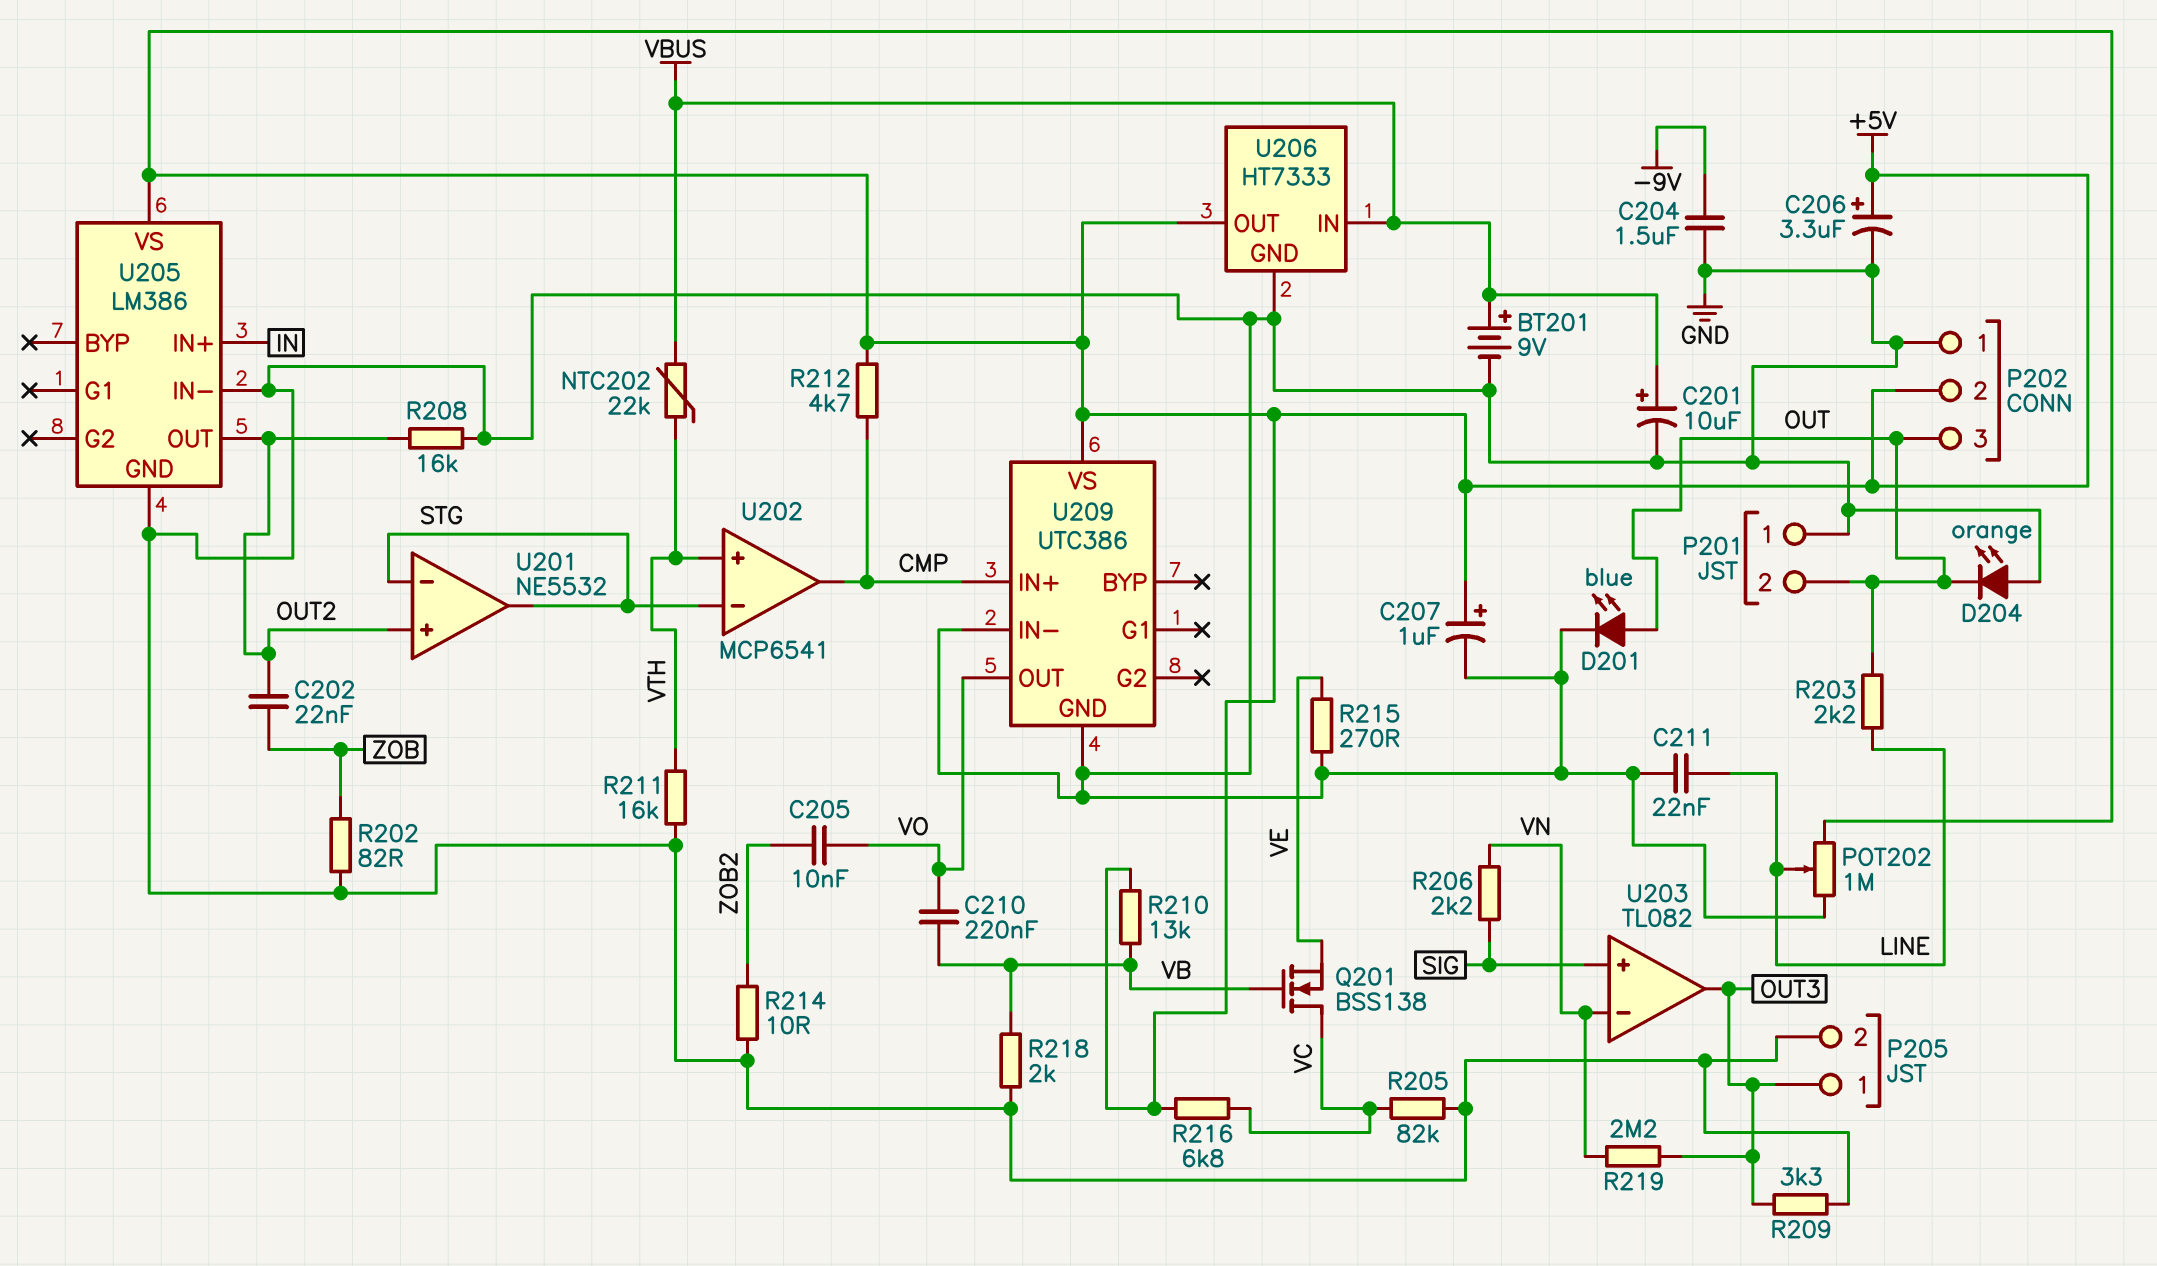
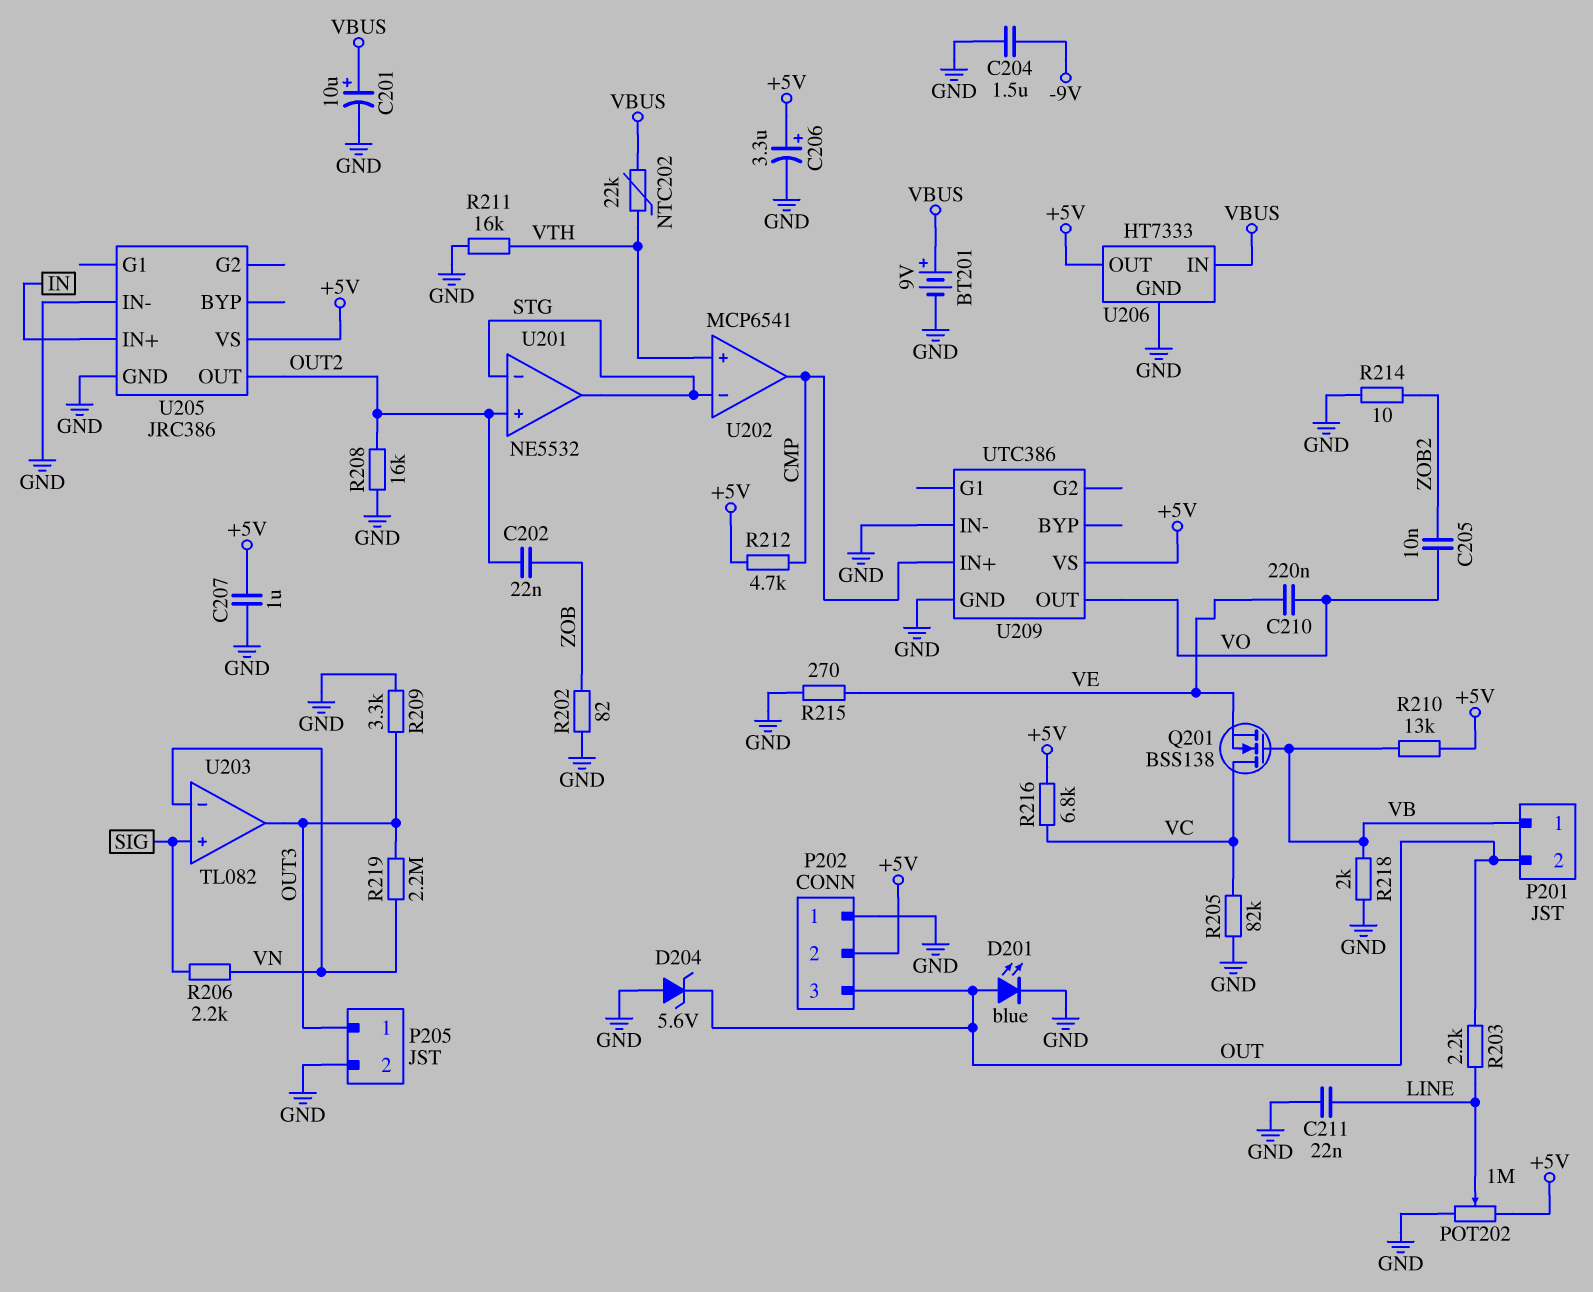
C207: 1uF (plus +5V, minus GND) -> 1uF (+5V, GND)
C210: 220nF (VB, VO) -> 220nF (VE, VO)
D204: LED orange (A GND, K OUT) -> zener 5.6V (A GND, K OUT)
P201 pin 1: GND -> VB
U205: LM386 -> JRC386

